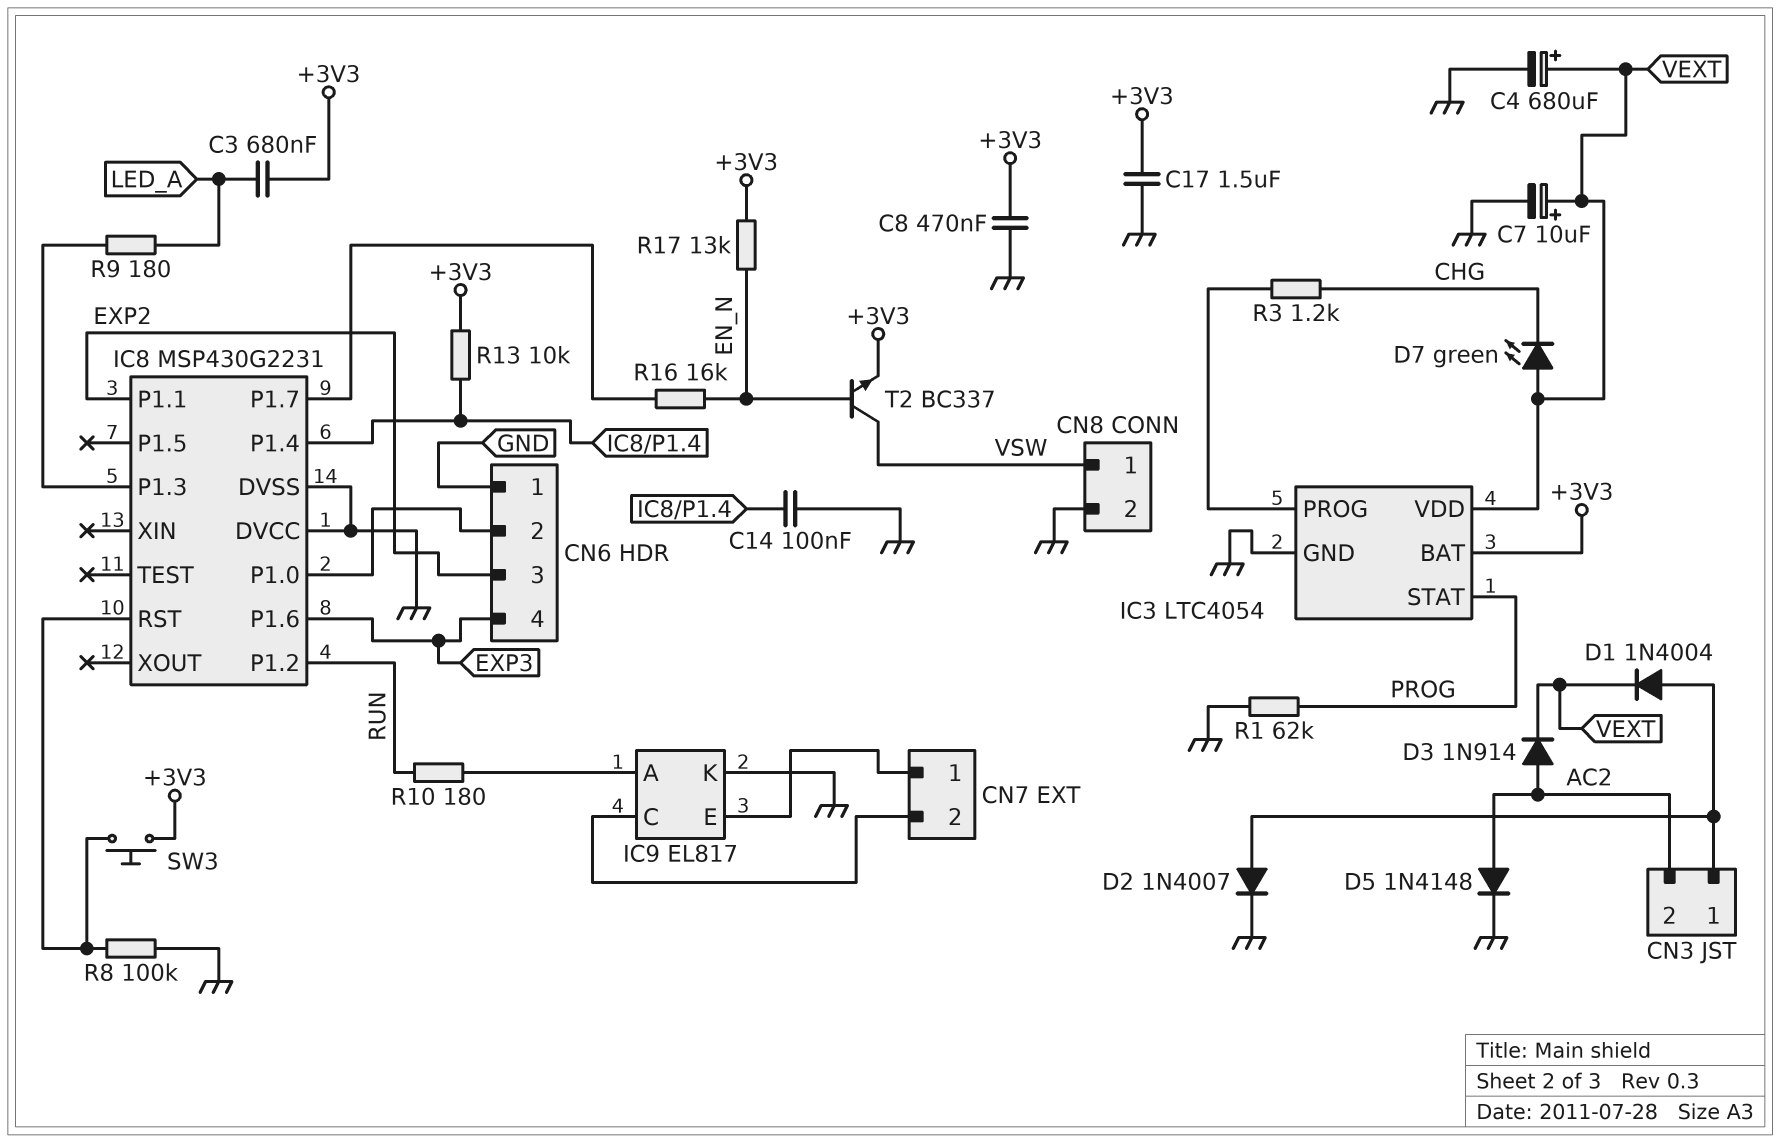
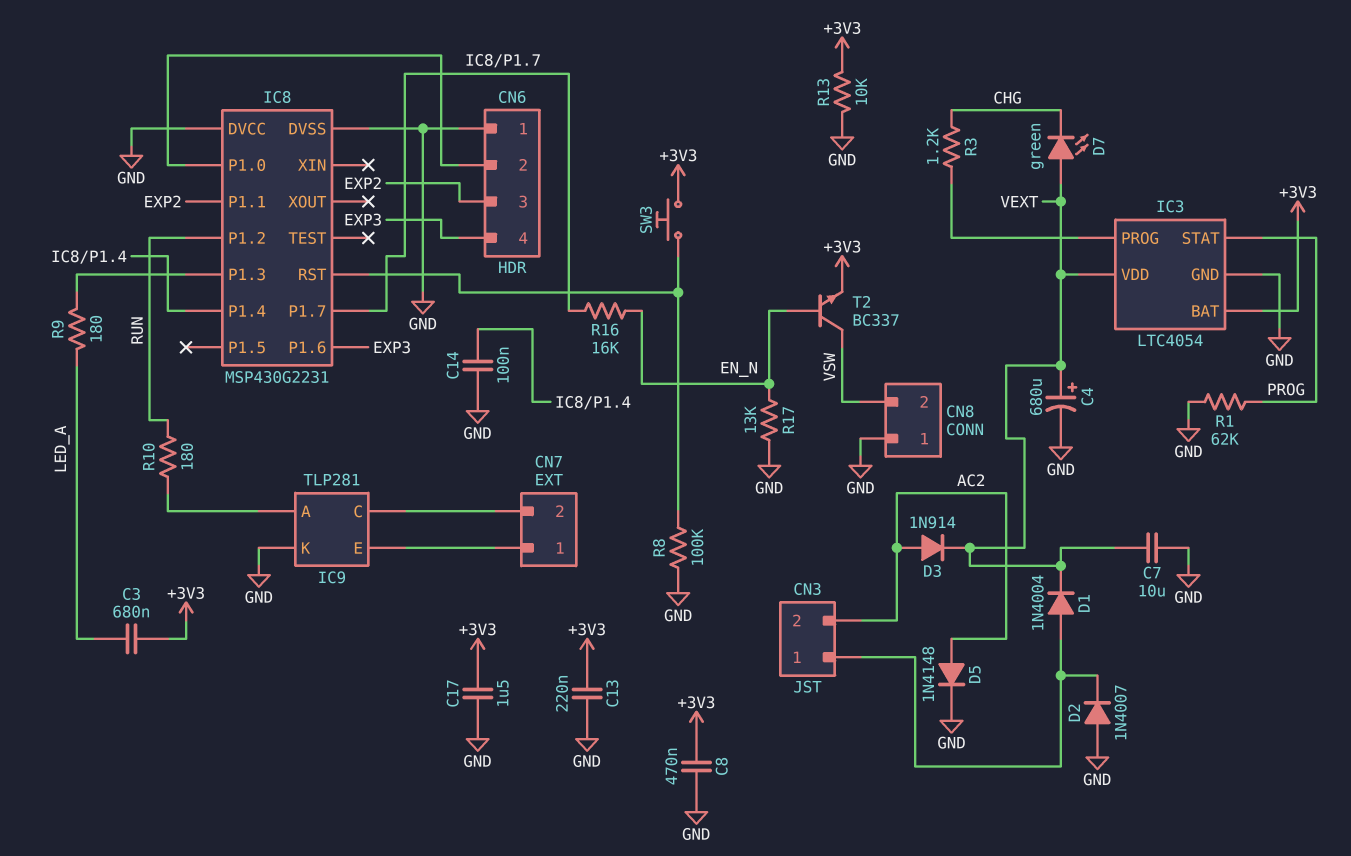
C7: 10uF (plus VEXT, minus GND) -> 10uF (GND, VEXT)
C13: none -> 220nF (+3V3, GND)
CN8 pin 1: VSW -> GND
CN8 pin 2: GND -> VSW
D2: diode 1N4007 (A CN3/1, K GND) -> diode 1N4007 (A GND, K CN3/1)
IC9: EL817 -> TLP281
R13: 10k (+3V3, IC8/P1.4) -> 10k (+3V3, GND)
R17: 13k (+3V3, EN_N) -> 13k (EN_N, GND)

